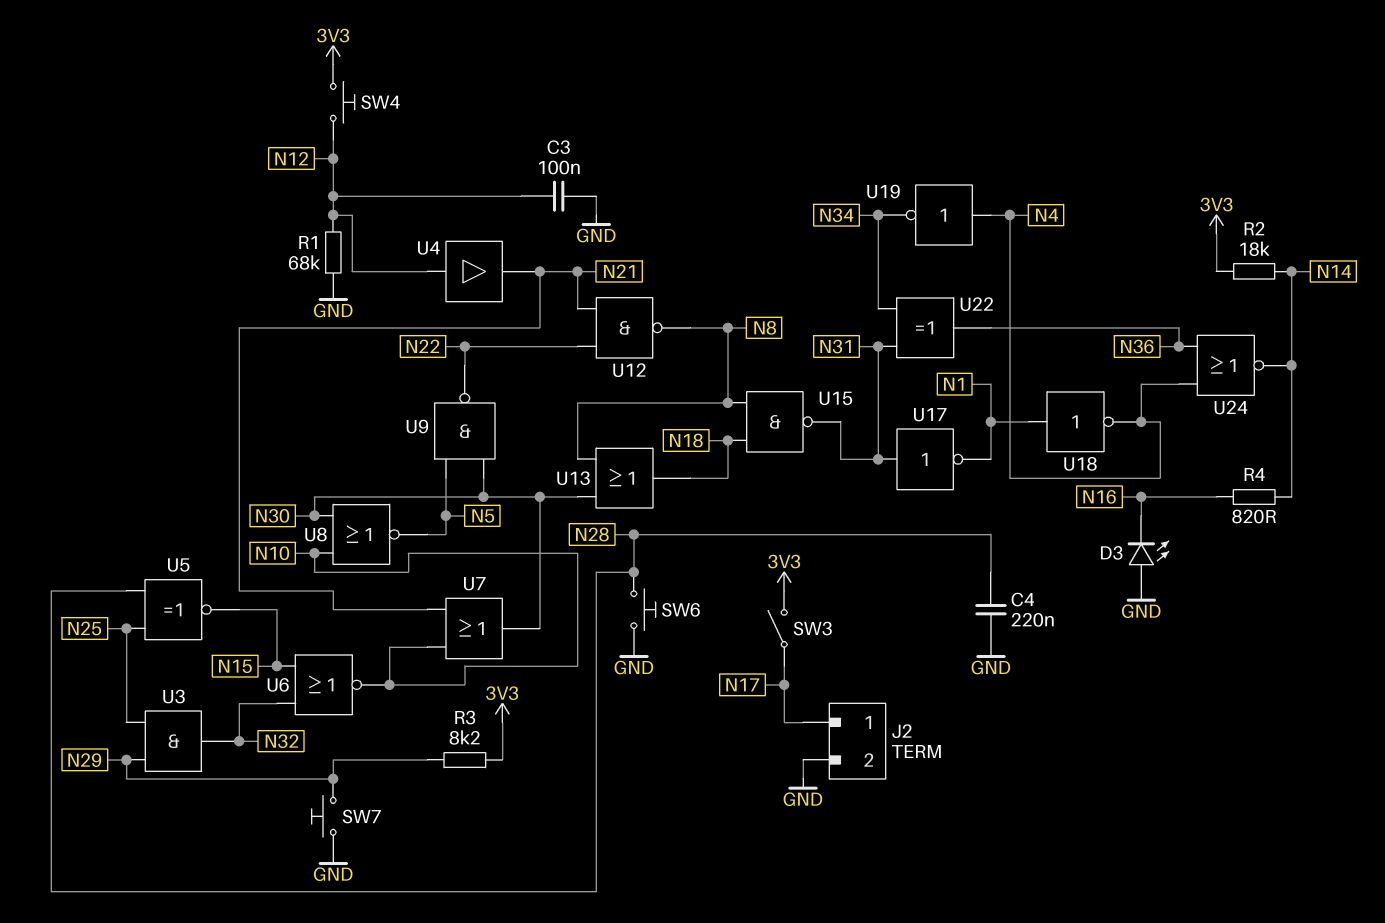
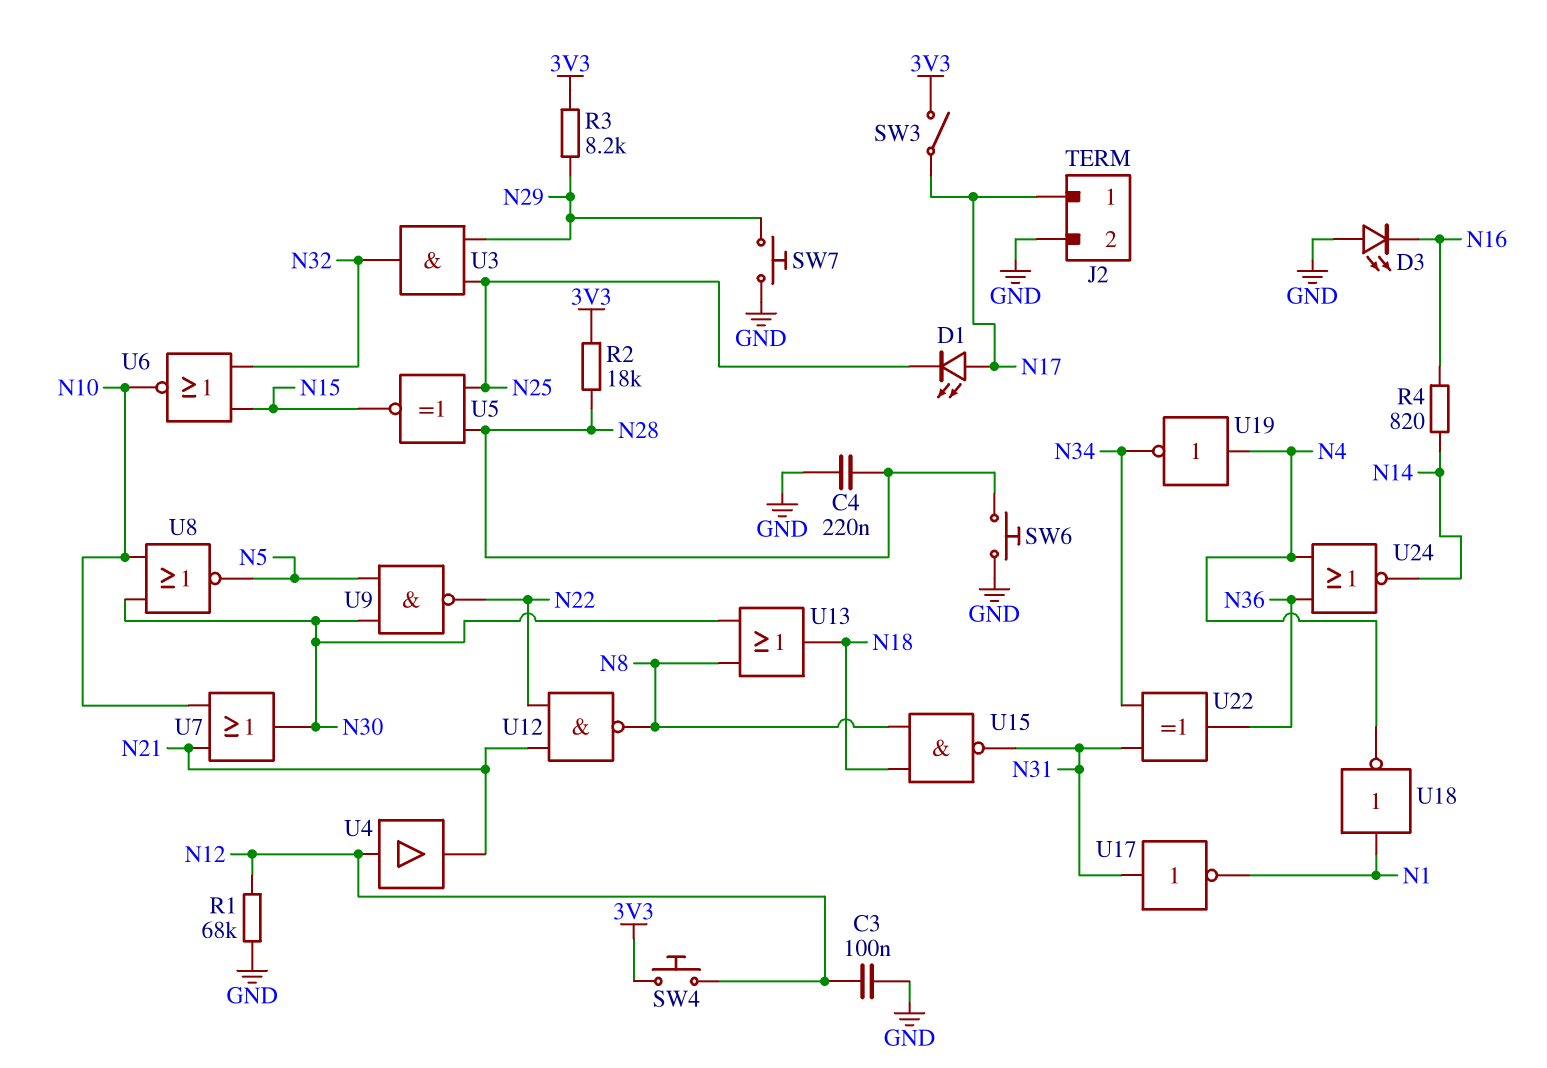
D1: none -> LED (A N17, K N25)
R2: 18k (3V3, N14) -> 18k (3V3, N28)

